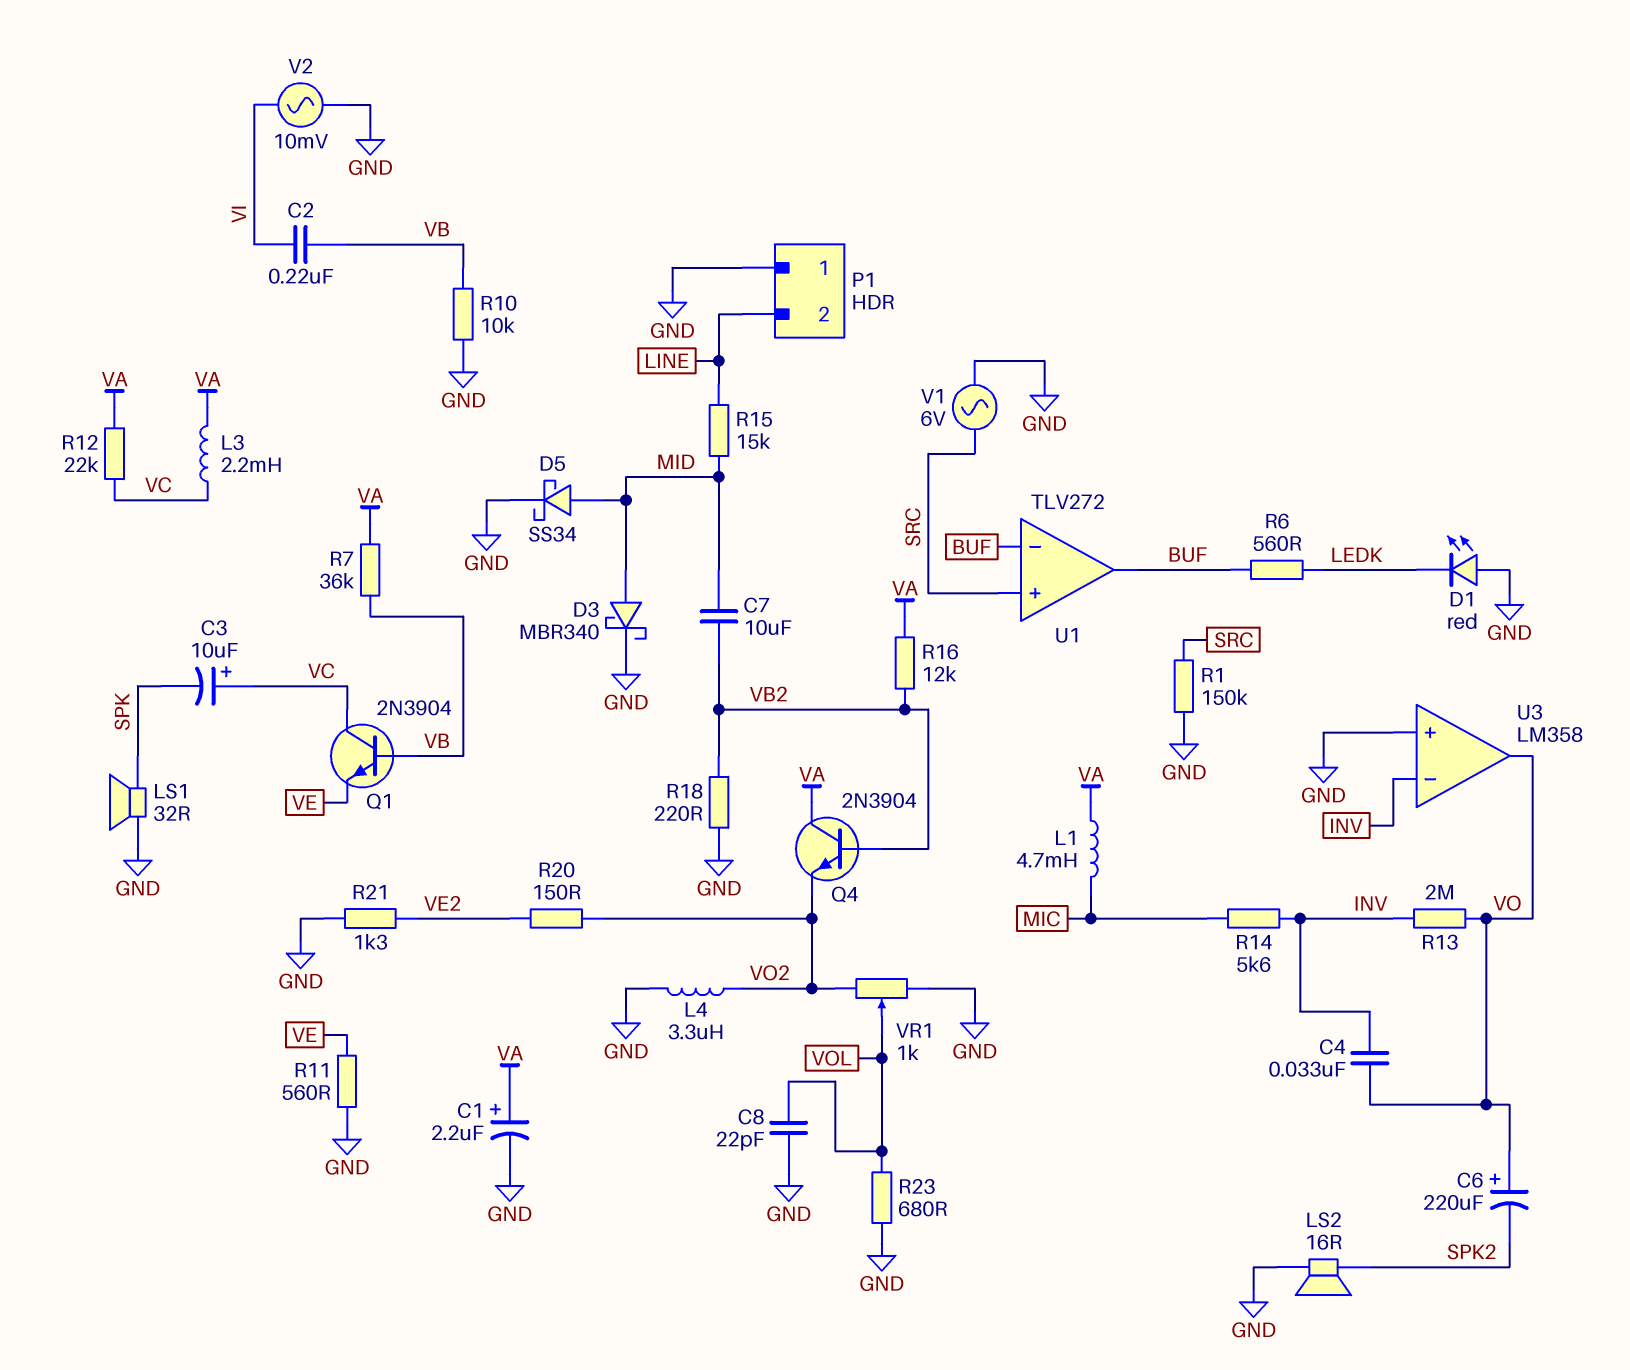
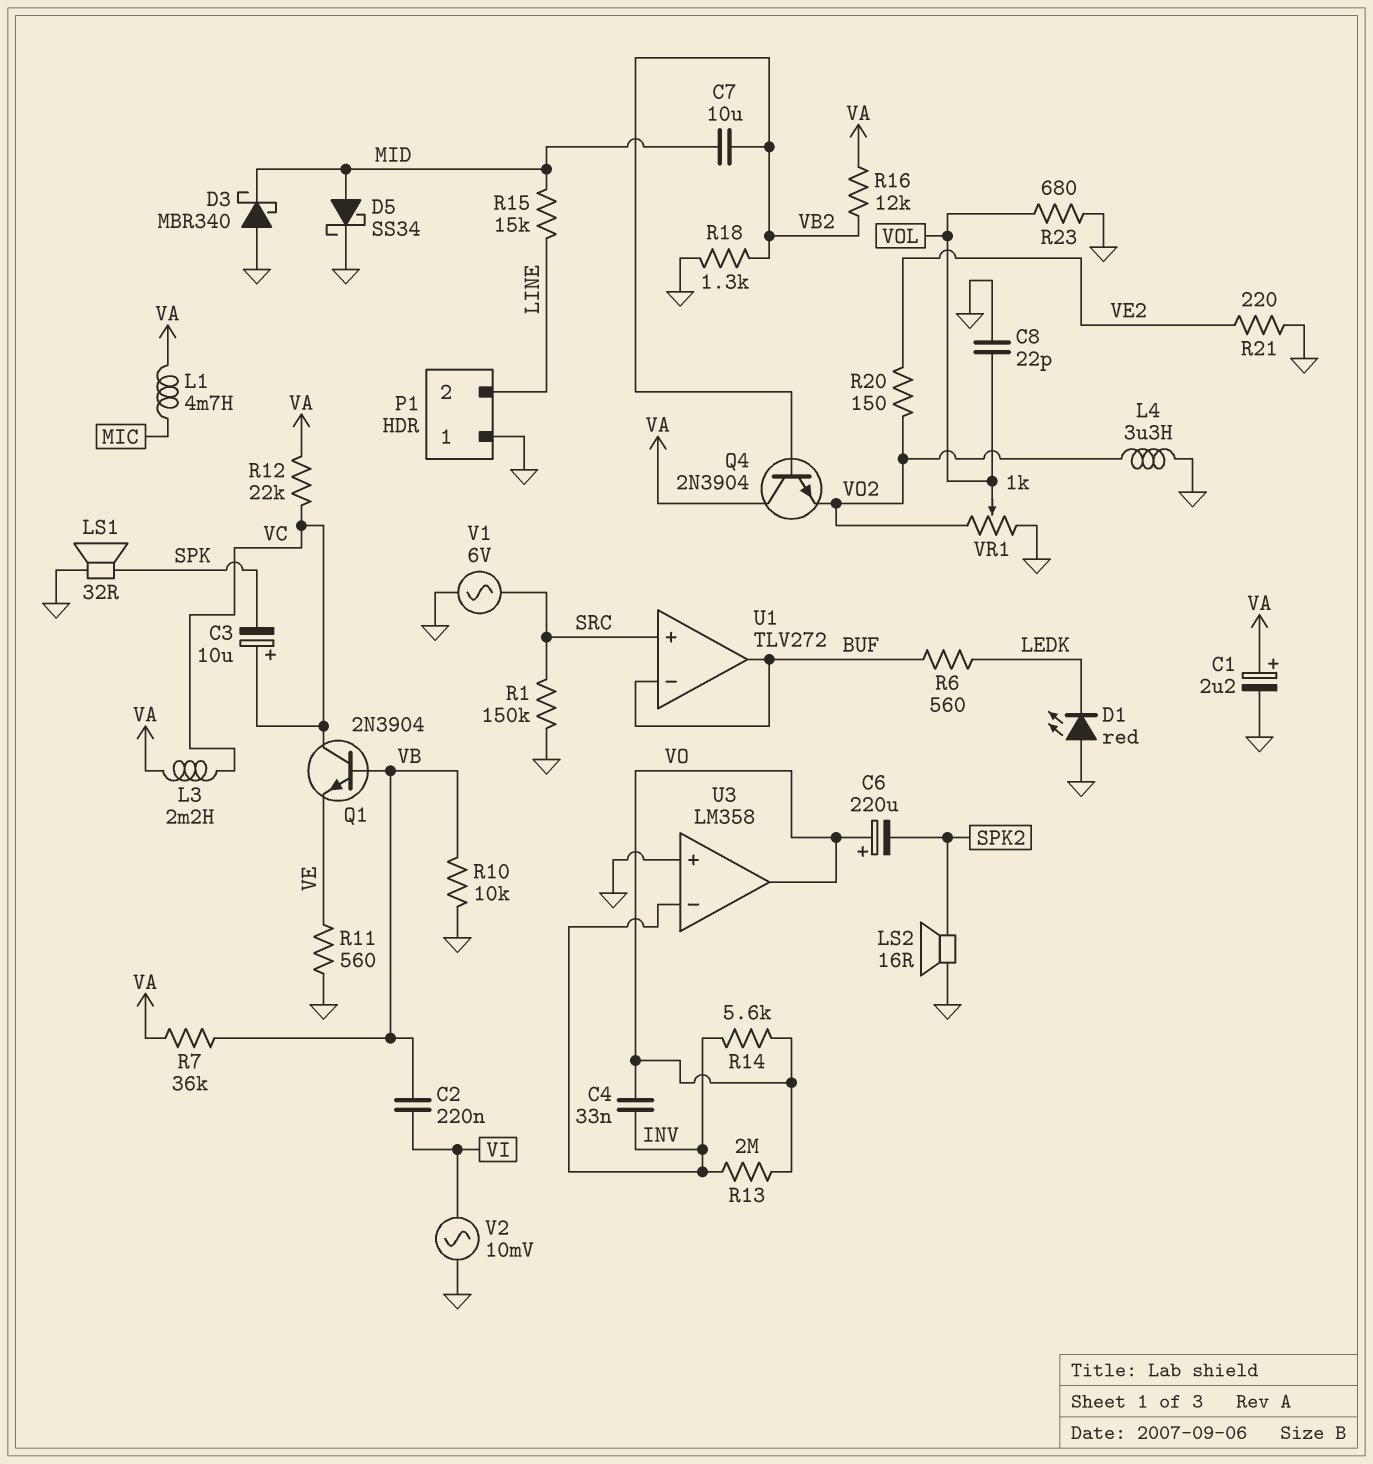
D3: schottky MBR340 (A MID, K GND) -> schottky MBR340 (A GND, K MID)
R14: 5.6k (INV, MIC) -> 5.6k (INV, VO)
R18: 220 (GND, VB2) -> 1.3k (GND, VB2)
R21: 1.3k (GND, VE2) -> 220 (GND, VE2)

